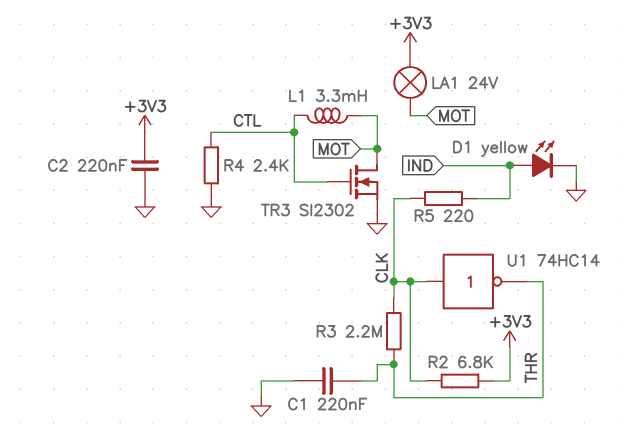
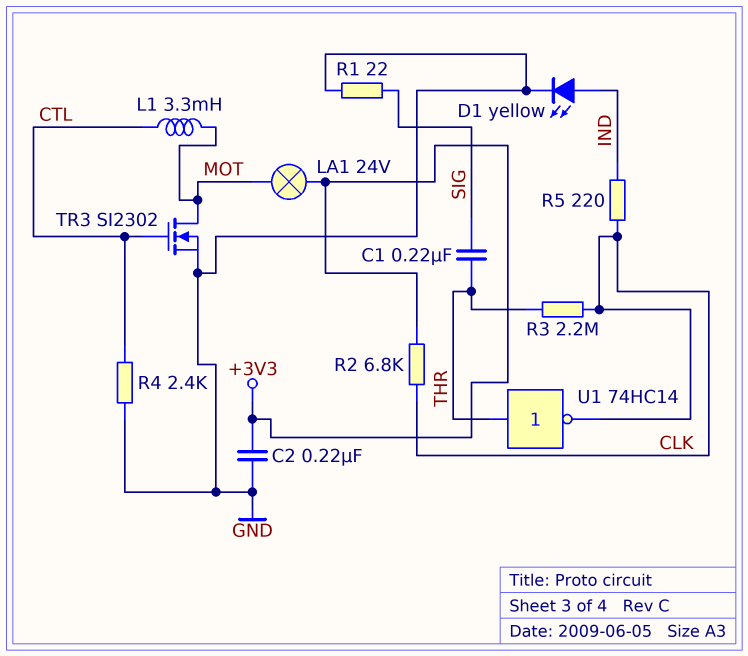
C1: 220nF (GND, THR) -> 220nF (SIG, THR)
R1: none -> 22 (GND, SIG)
U1: NOT 74HC14 (in CLK, out THR) -> NOT 74HC14 (in THR, out CLK)

